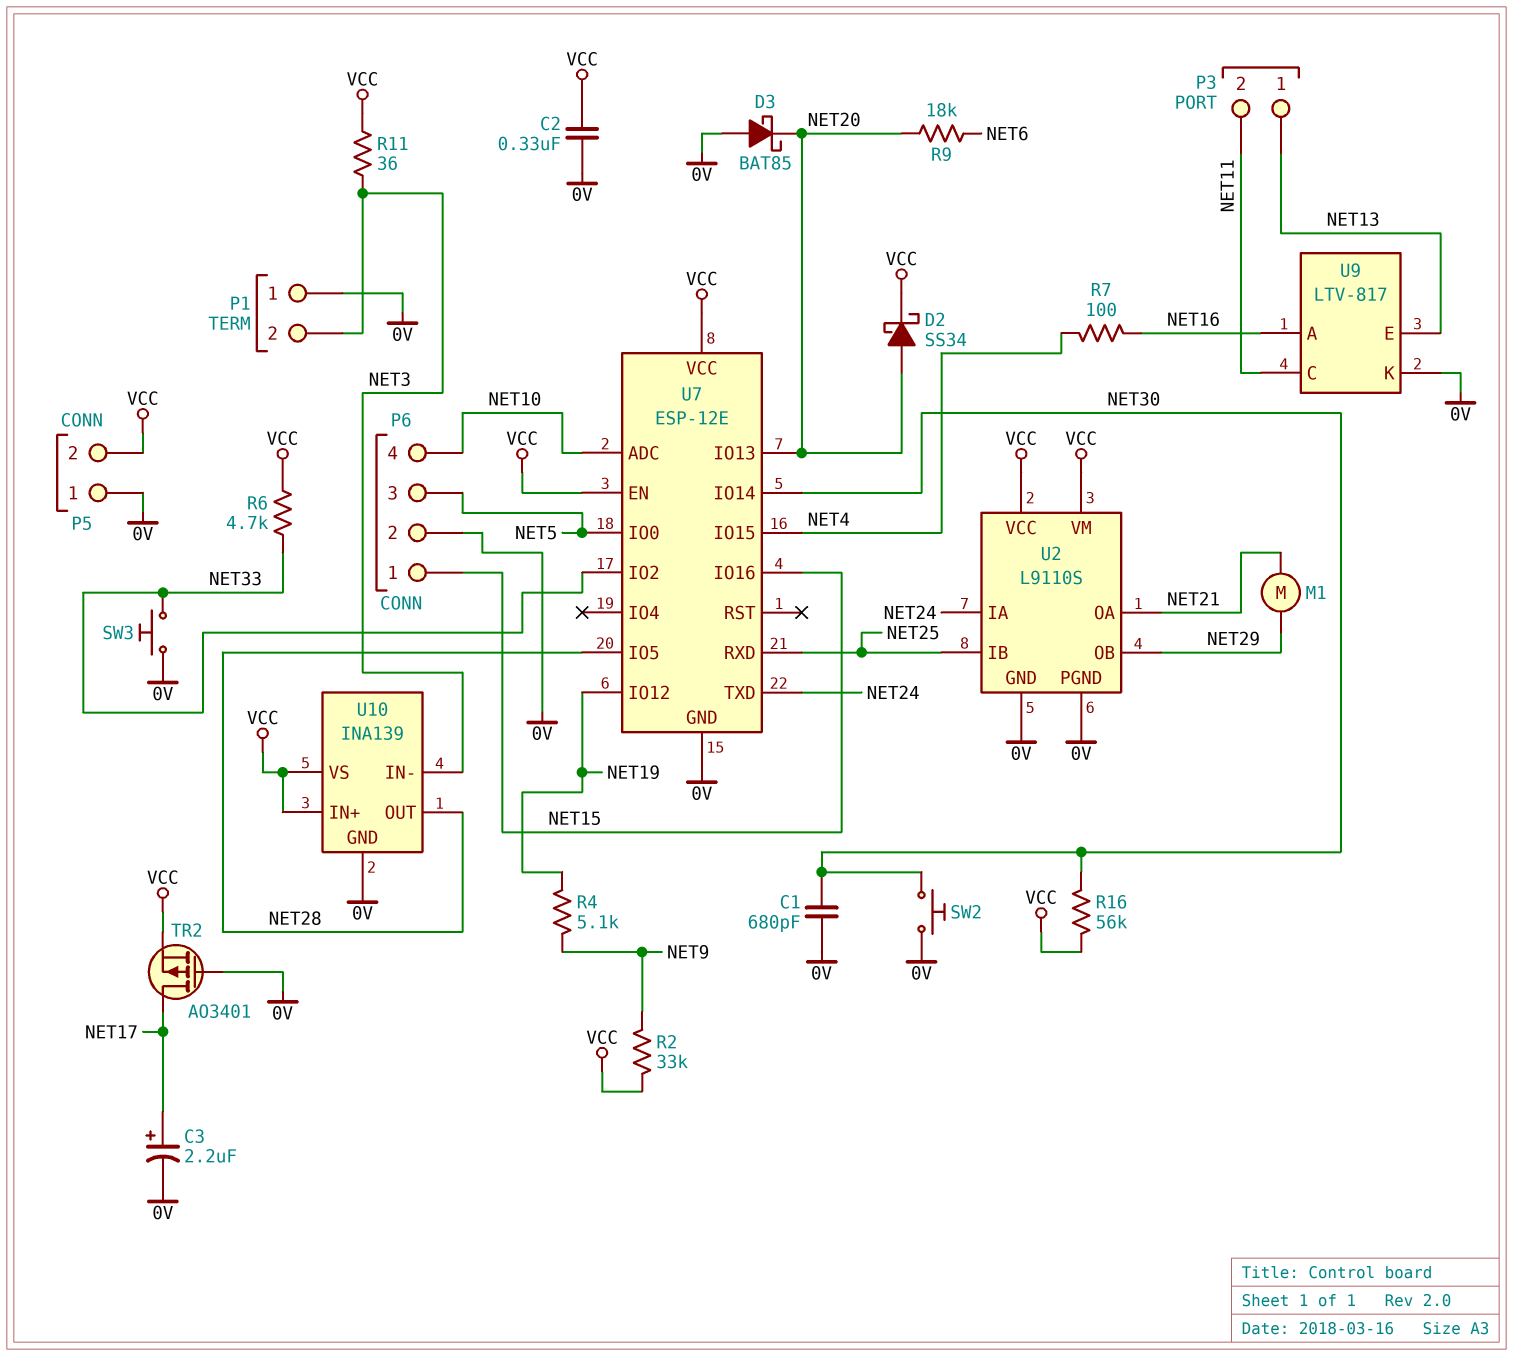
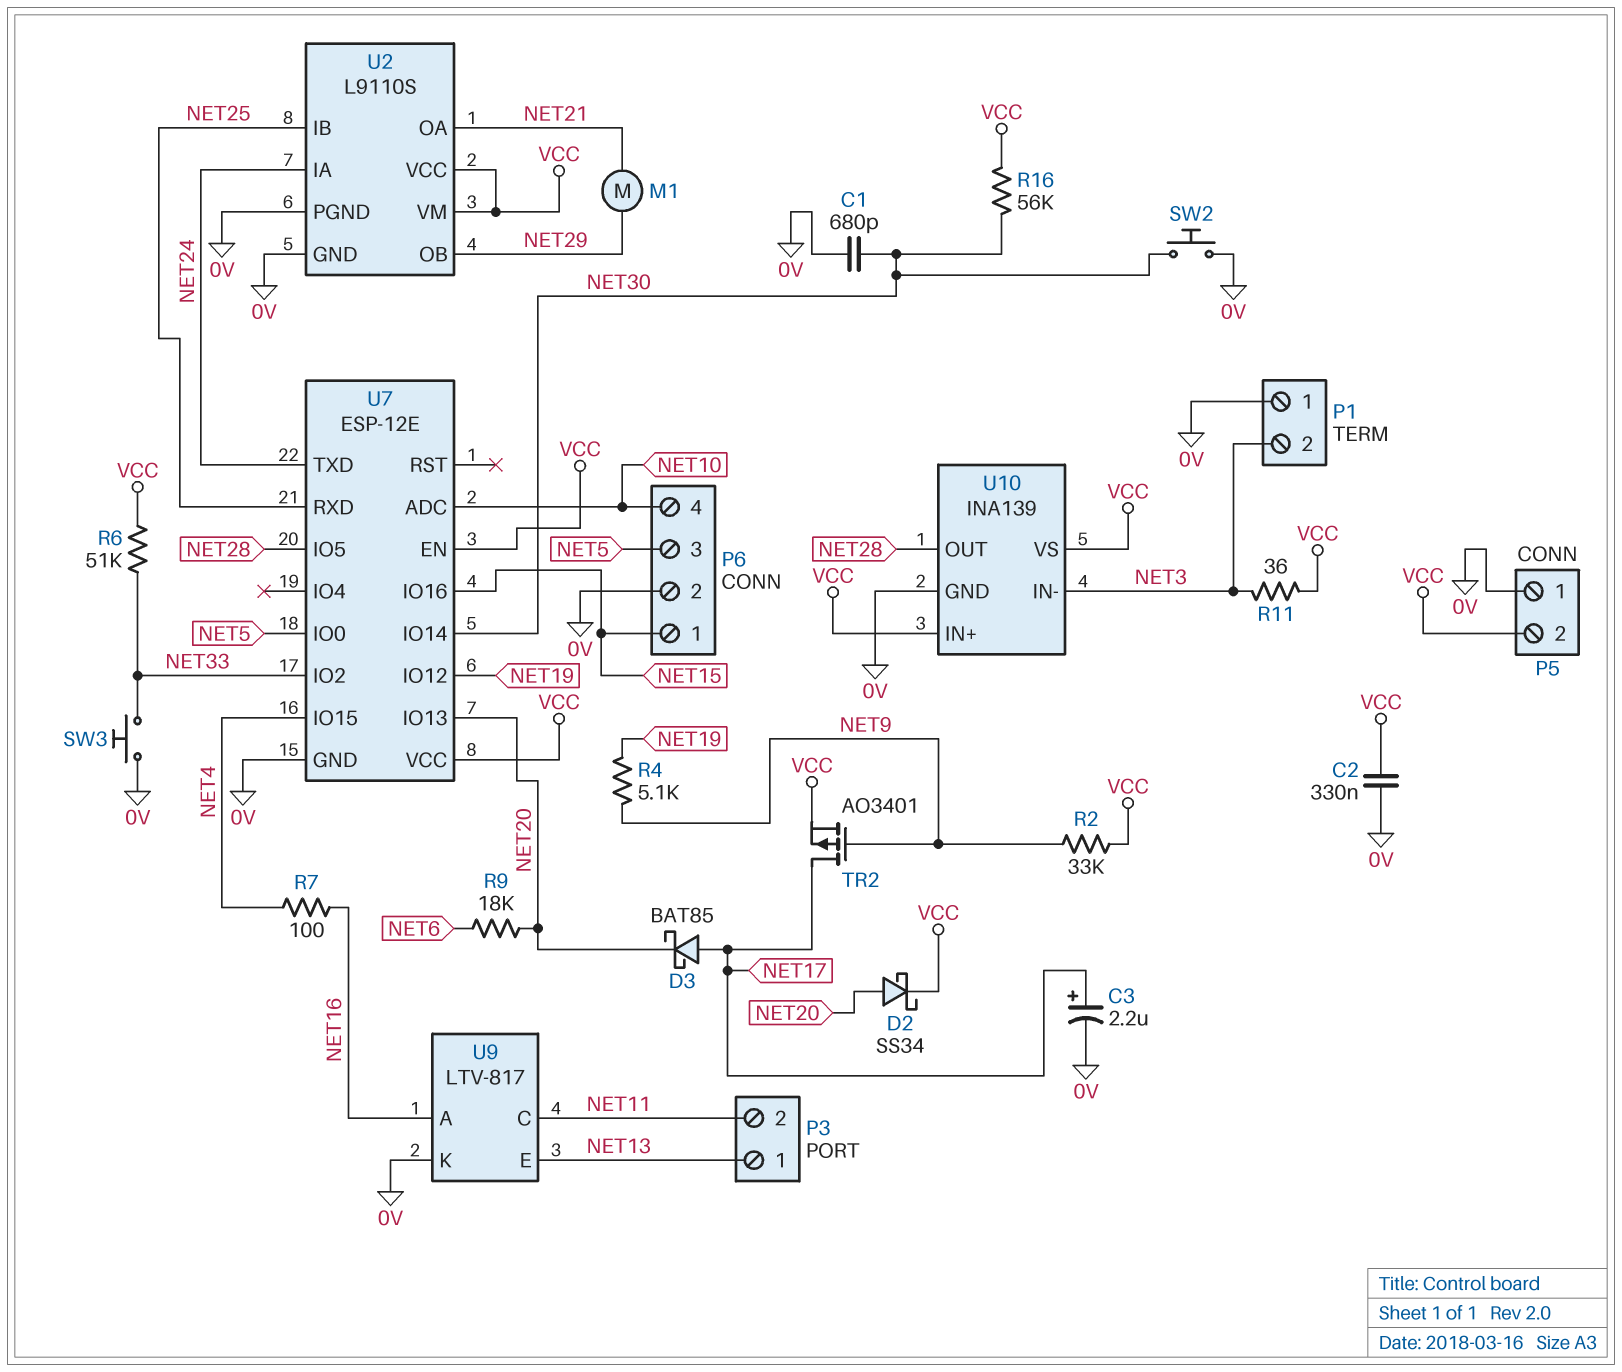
D3: schottky BAT85 (A 0V, K NET20) -> schottky BAT85 (A NET17, K NET20)
R6: 4.7k (NET33, VCC) -> 51k (NET33, VCC)
TR2: PMOS AO3401 (G 0V, D NET17, S VCC) -> PMOS AO3401 (G NET9, D NET17, S VCC)

